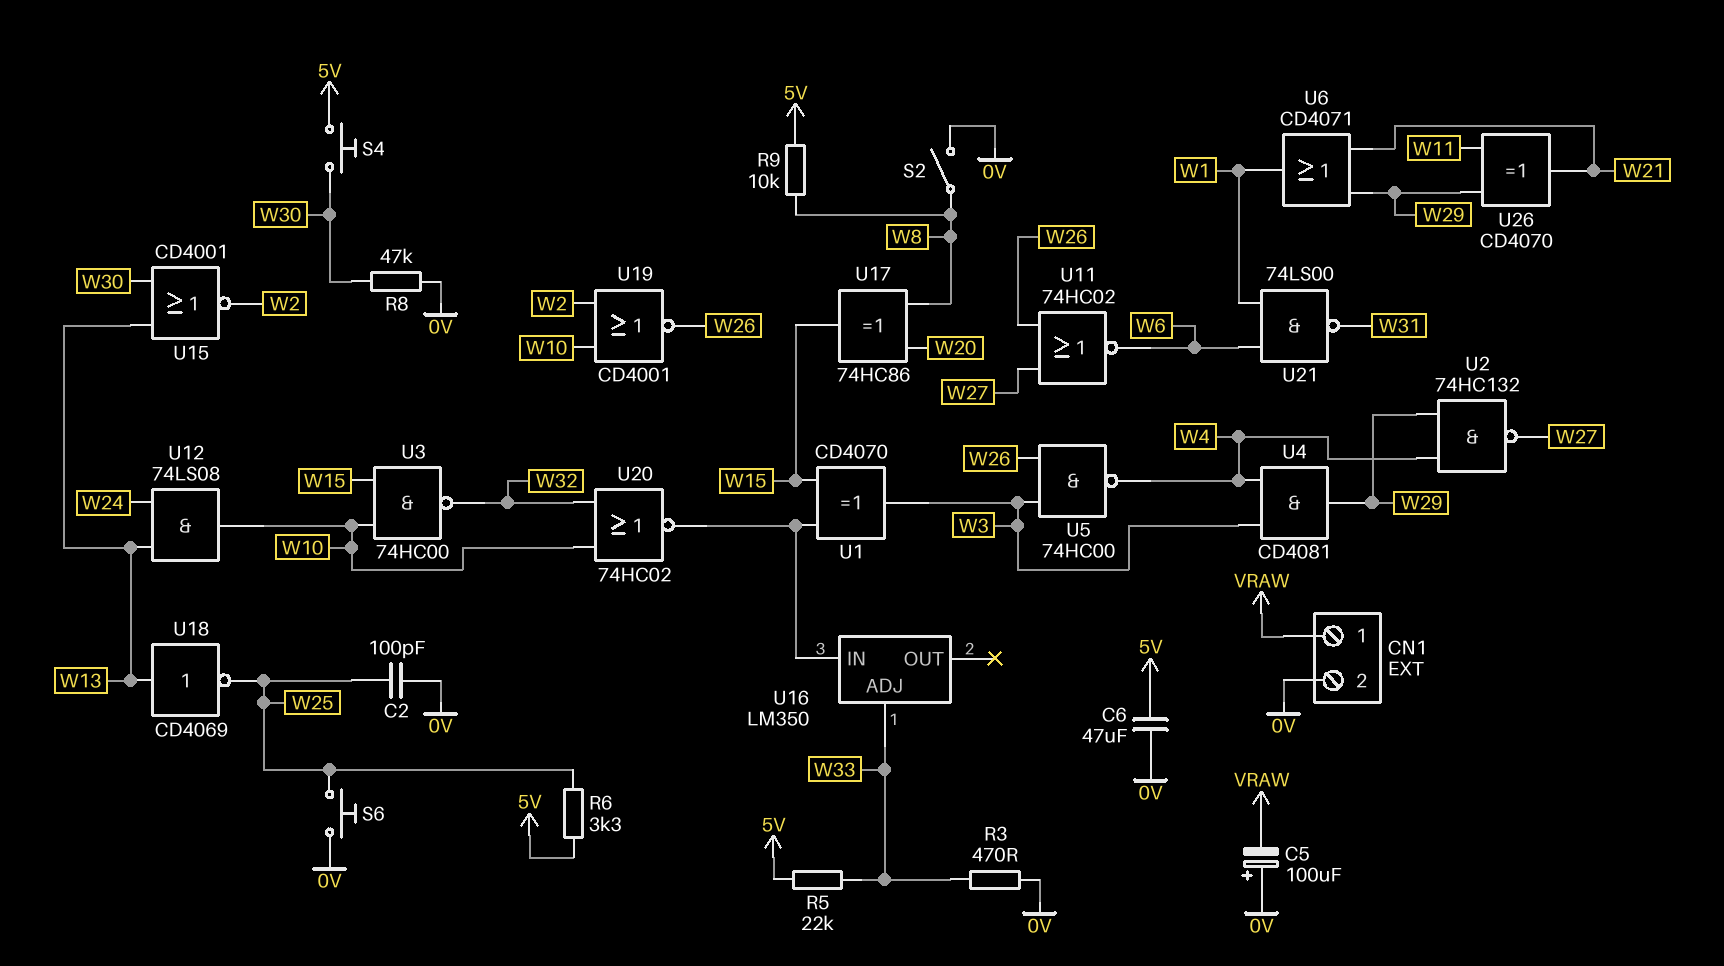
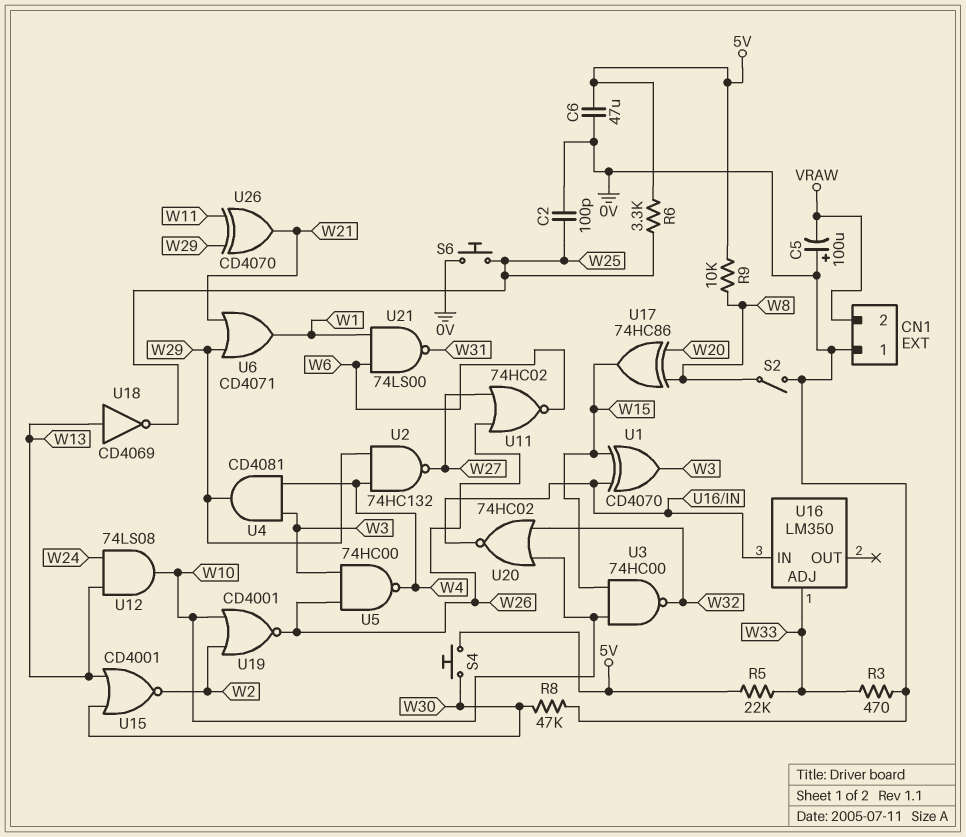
CN1 pin 1: VRAW -> 0V
CN1 pin 2: 0V -> VRAW

